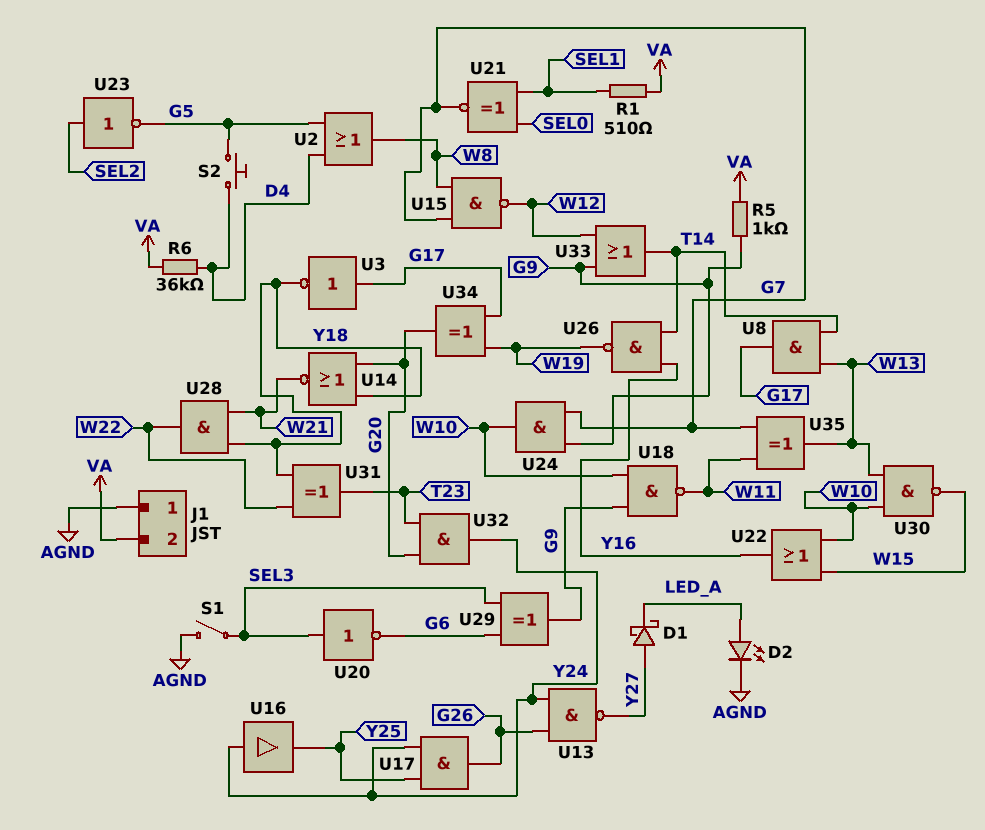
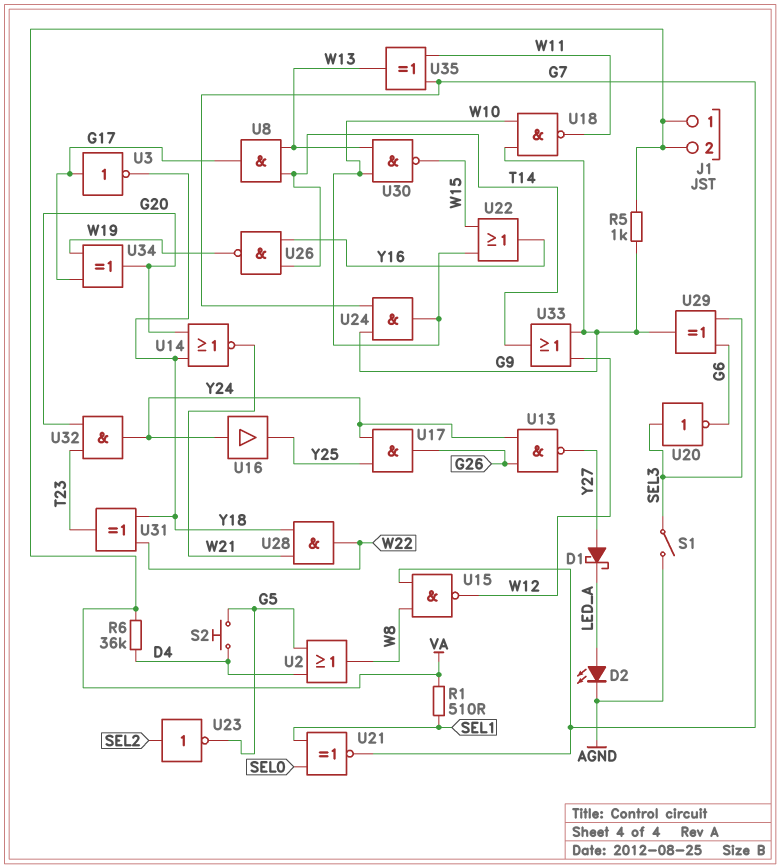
J1 pin 1: AGND -> VA

